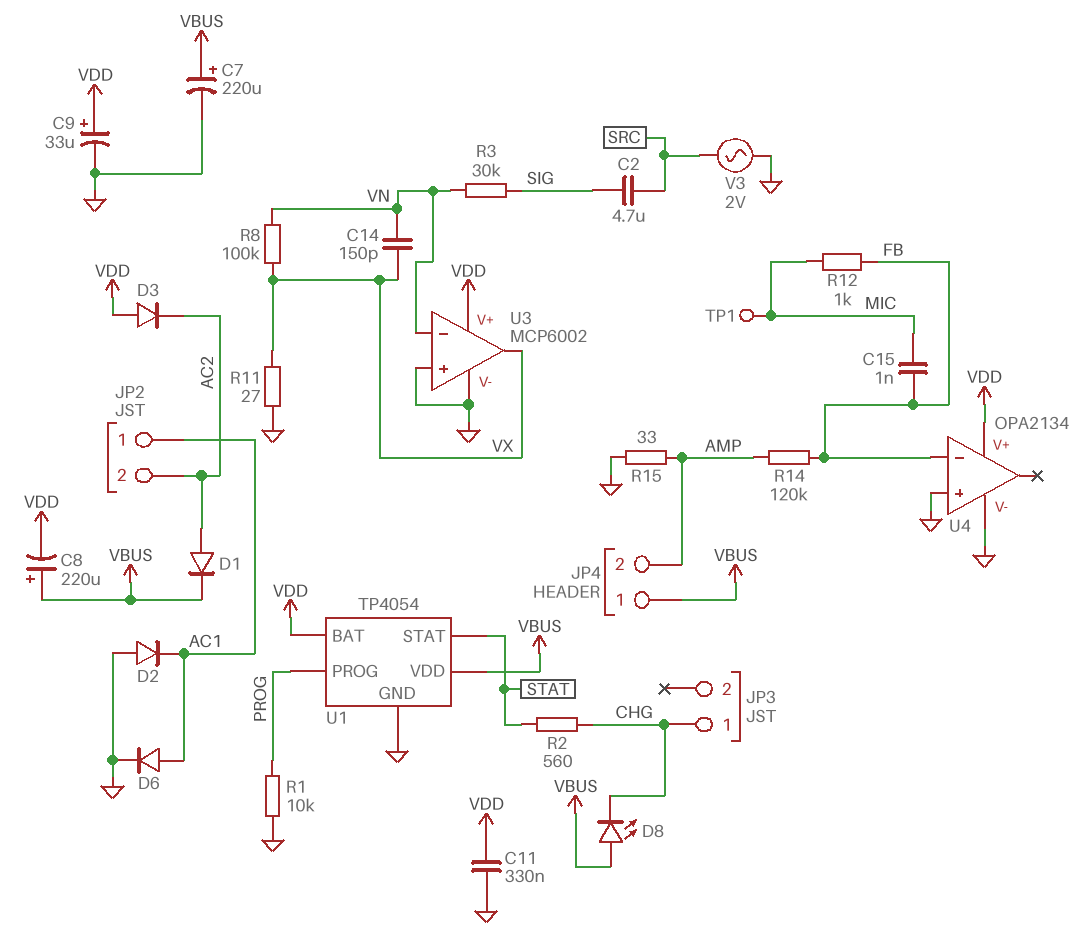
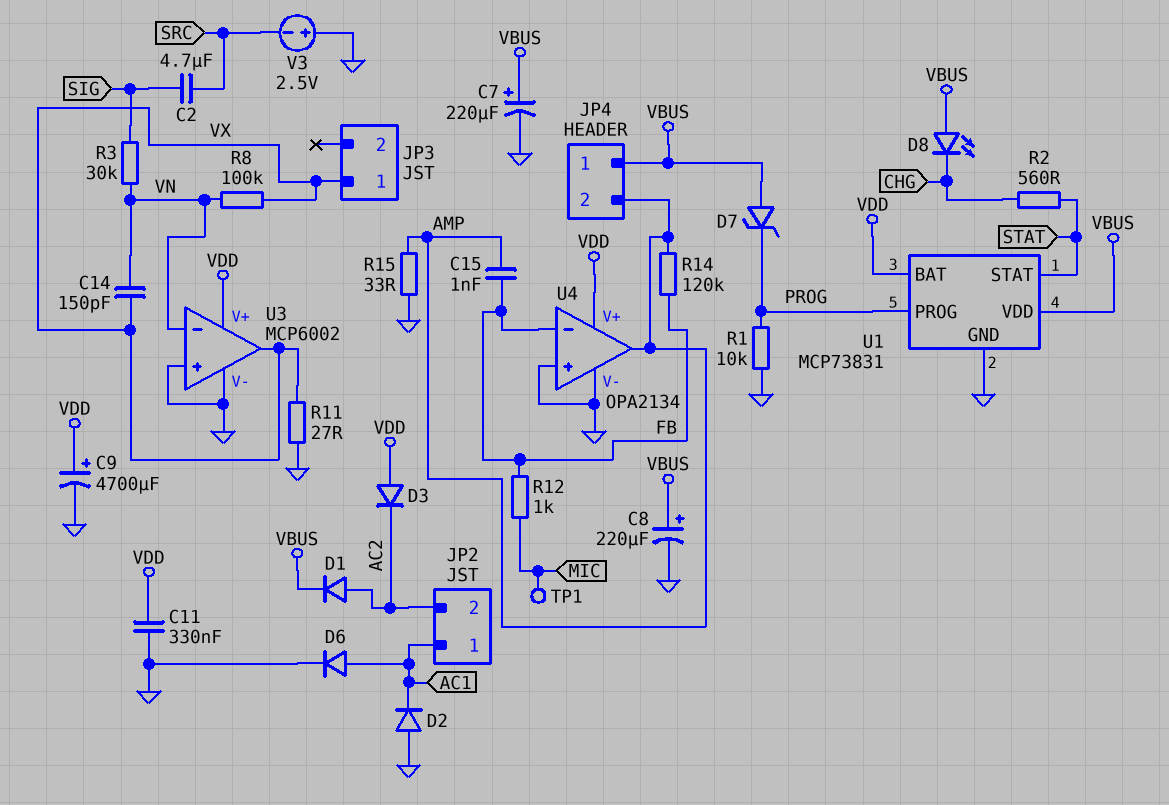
C8: 220uF (plus VBUS, minus VDD) -> 220uF (plus VBUS, minus GND)
C9: 33uF (plus VDD, minus GND) -> 4700uF (plus VDD, minus GND)
C15: 1nF (FB, MIC) -> 1nF (AMP, FB)
D7: none -> zener (A VBUS, K PROG)
JP3 pin 1: CHG -> VX
U1: TP4054 -> MCP73831
U4 pin out: none -> AMP
V3: AC 2V (GND, SRC) -> 2.5V (plus GND, minus SRC)

